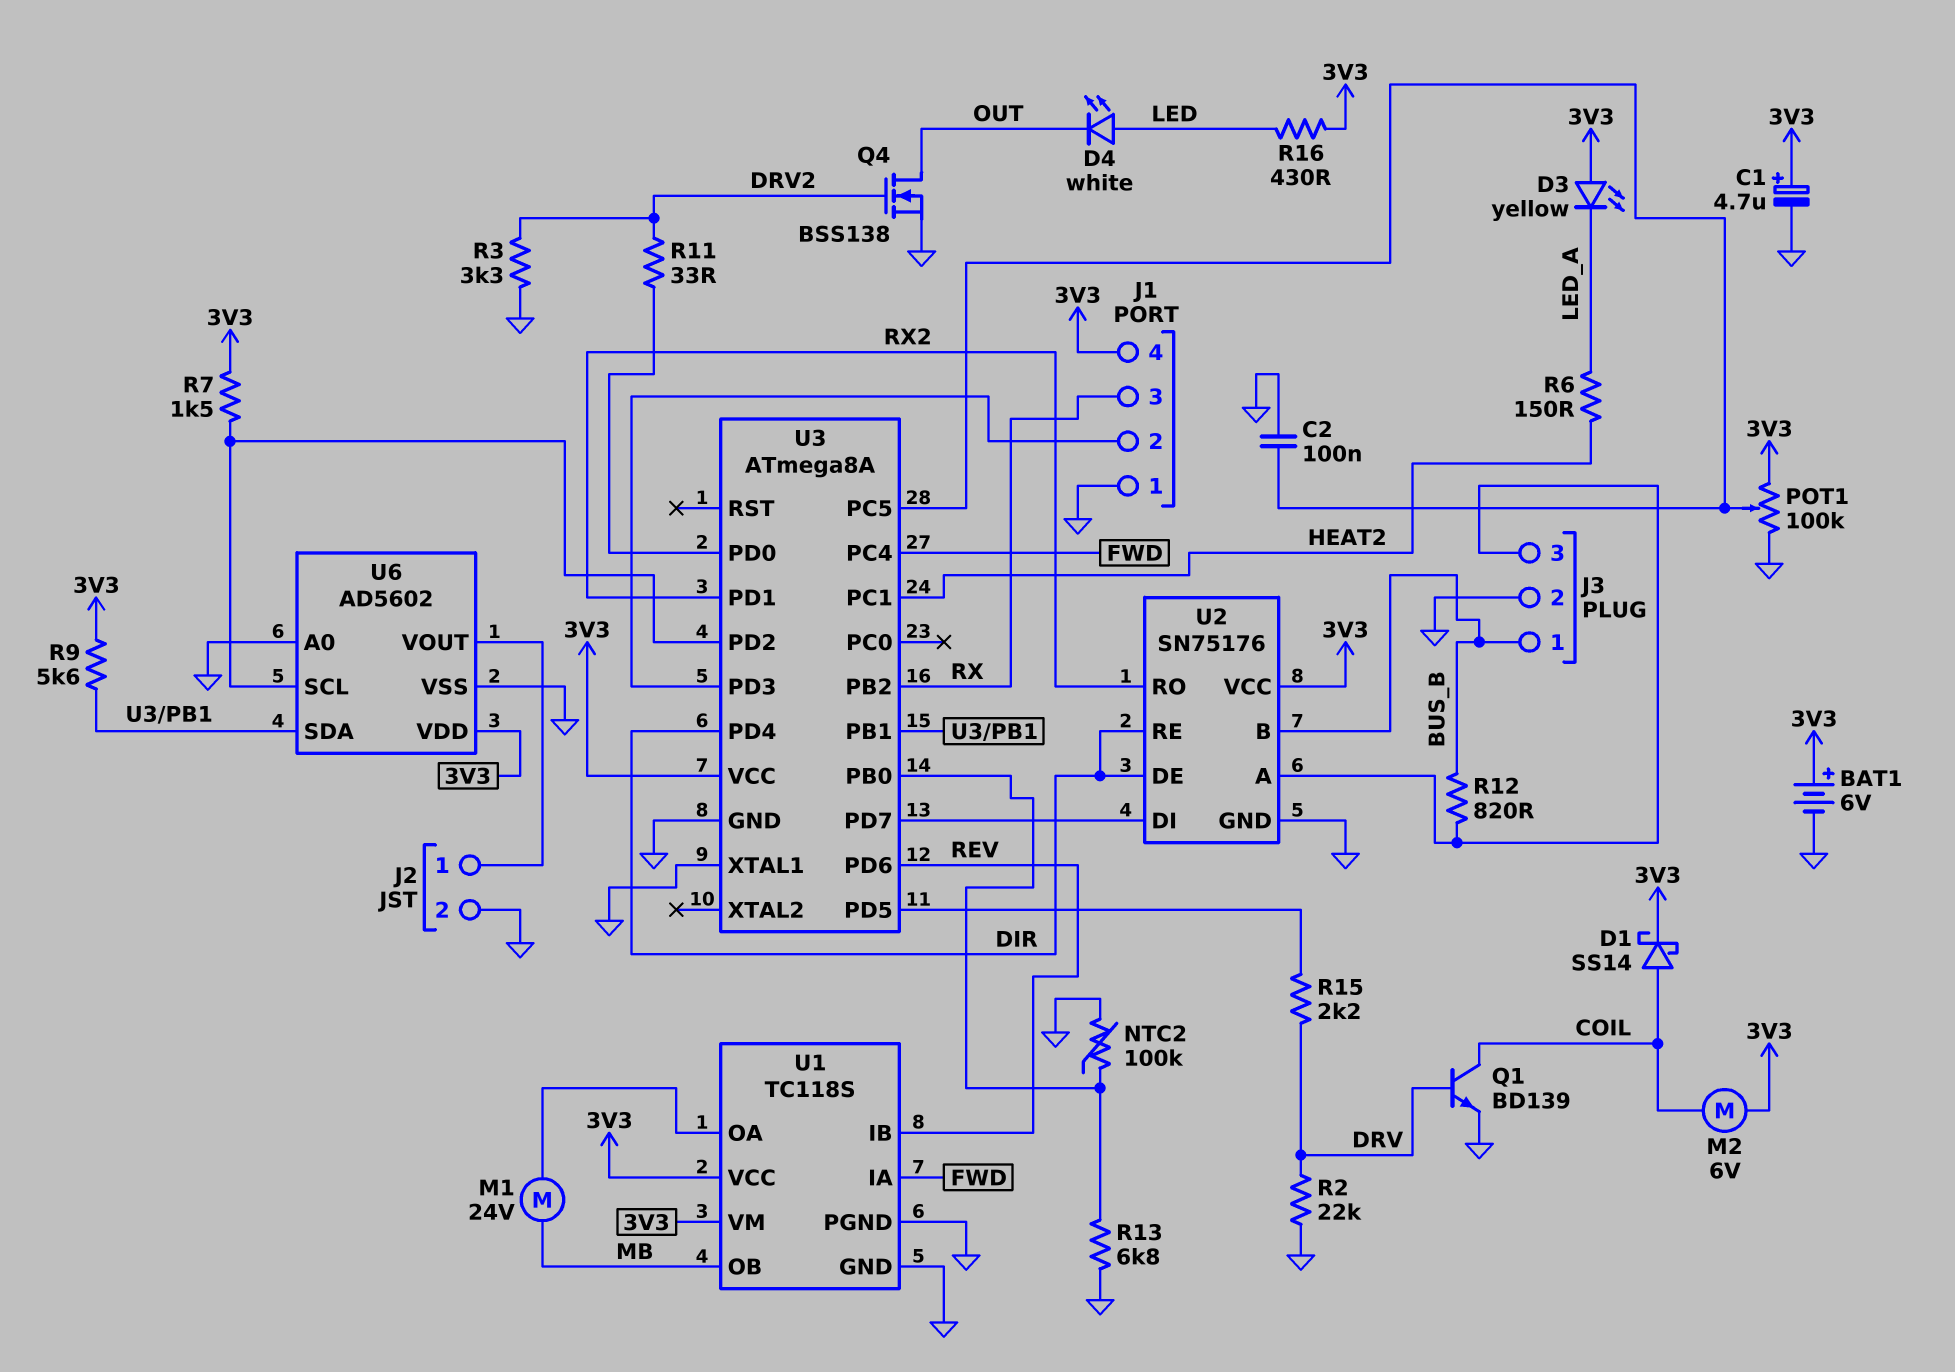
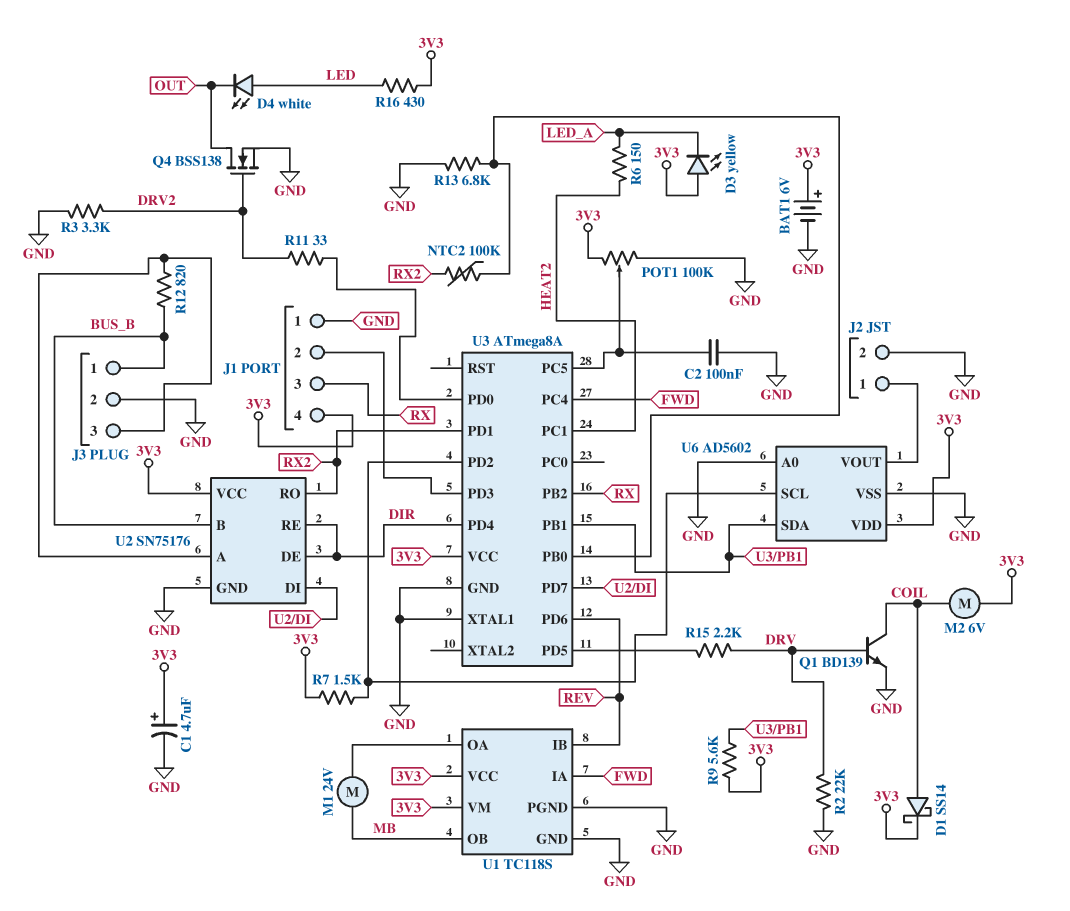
NTC2: 100k (GND, U3/PB0) -> 100k (RX2, U3/PB0)

